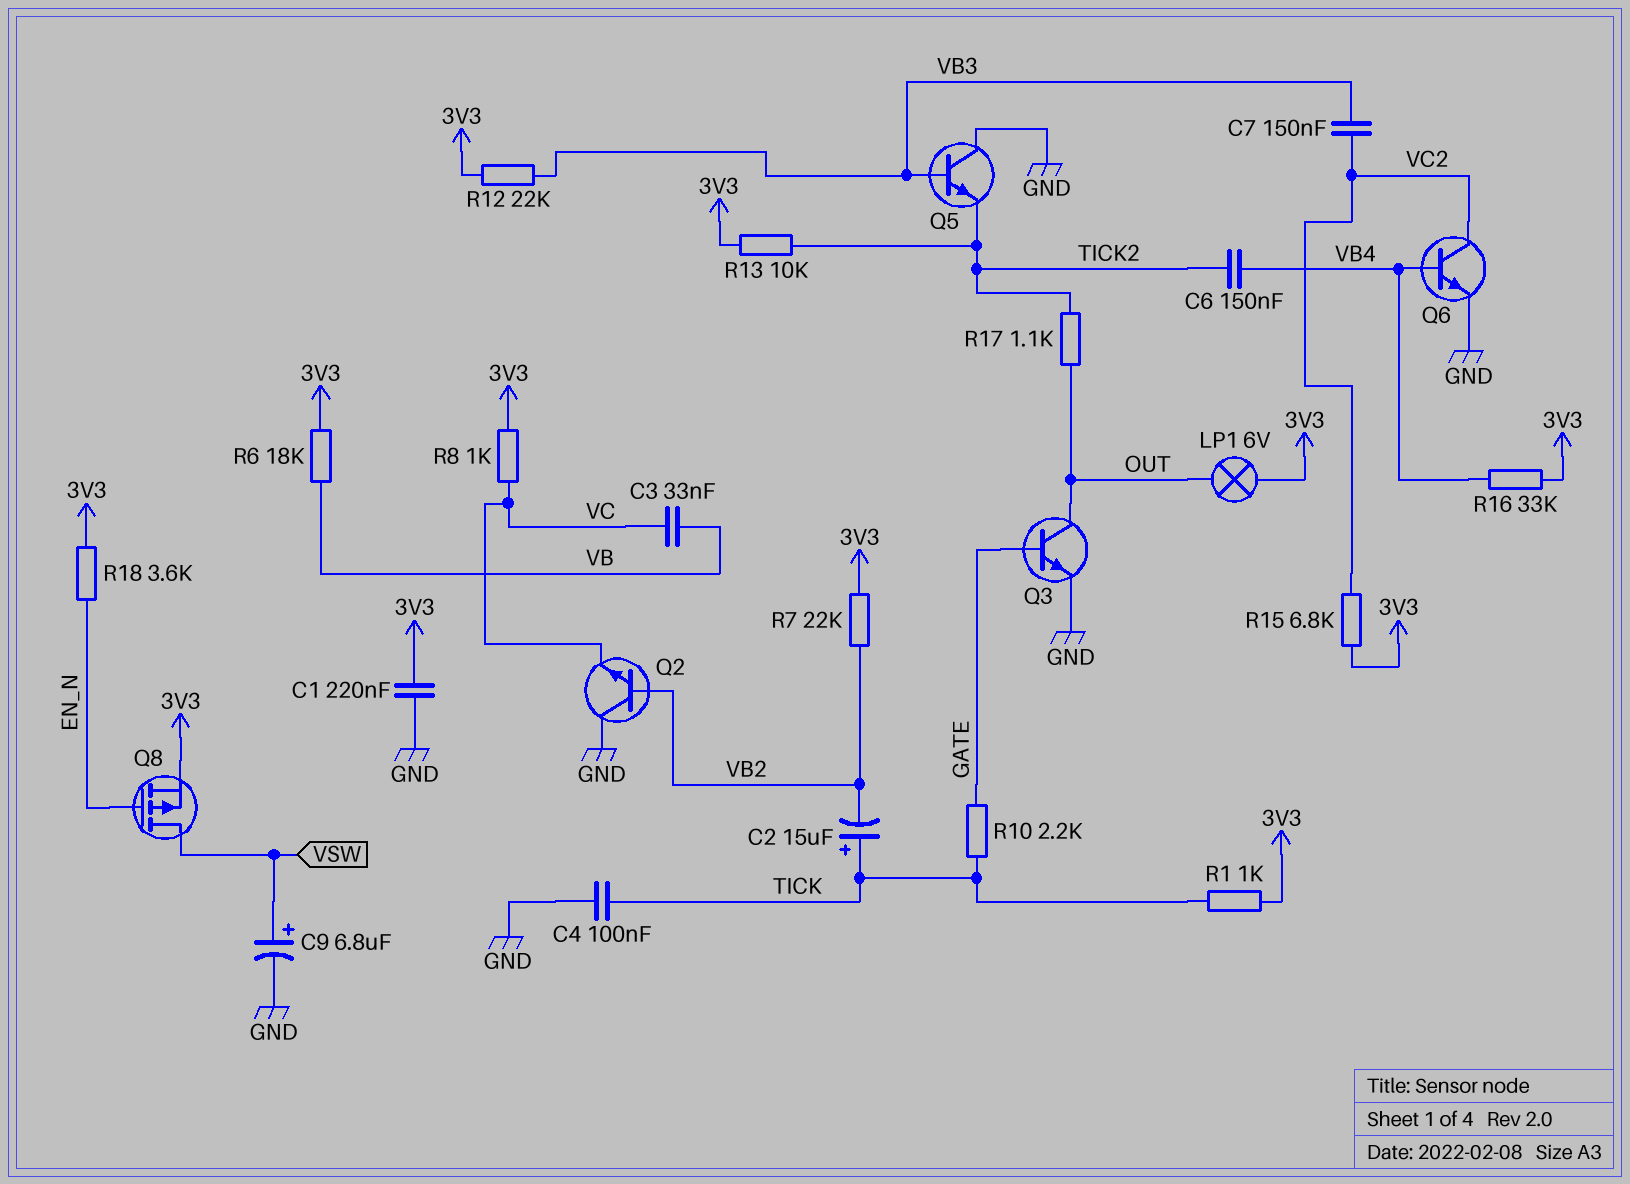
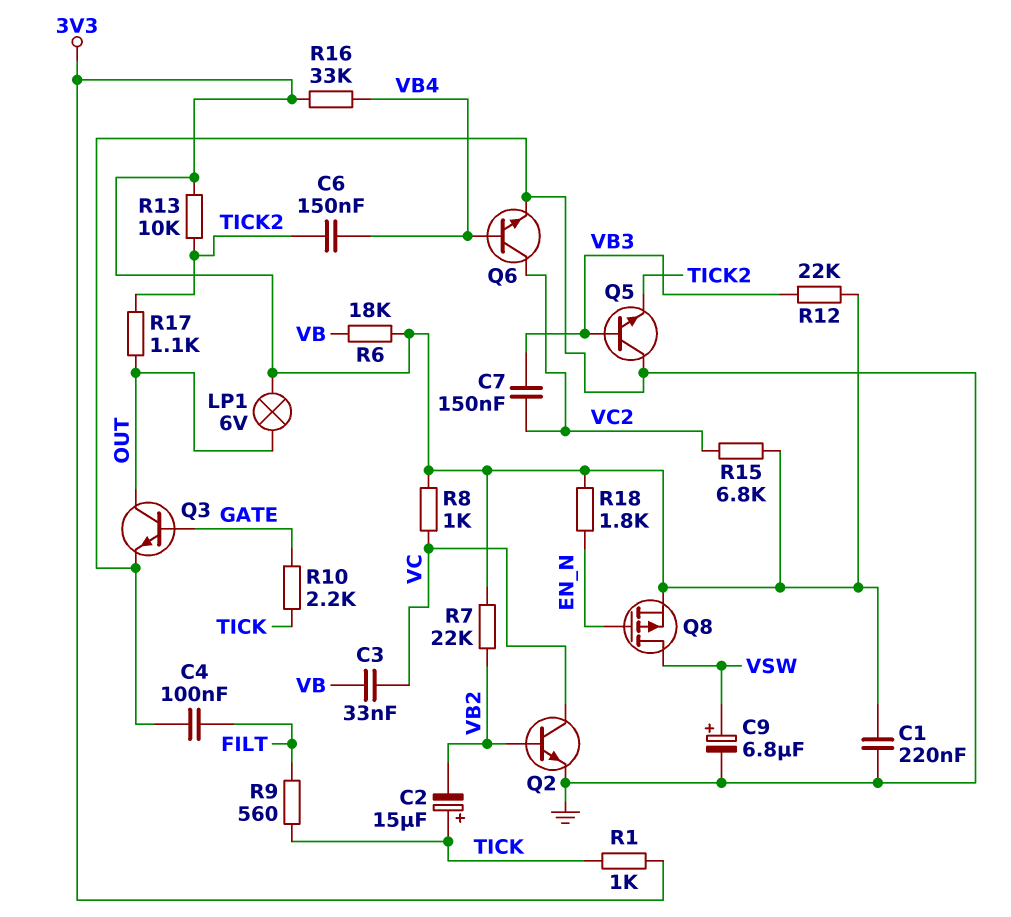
C4: 100nF (GND, TICK) -> 100nF (FILT, GND)
Q2: NPN (B VB2, C GND, E VC) -> NPN (B VB2, C VC, E GND)
R9: none -> 560 (FILT, TICK)
R18: 3.6k (3V3, EN_N) -> 1.8k (3V3, EN_N)

